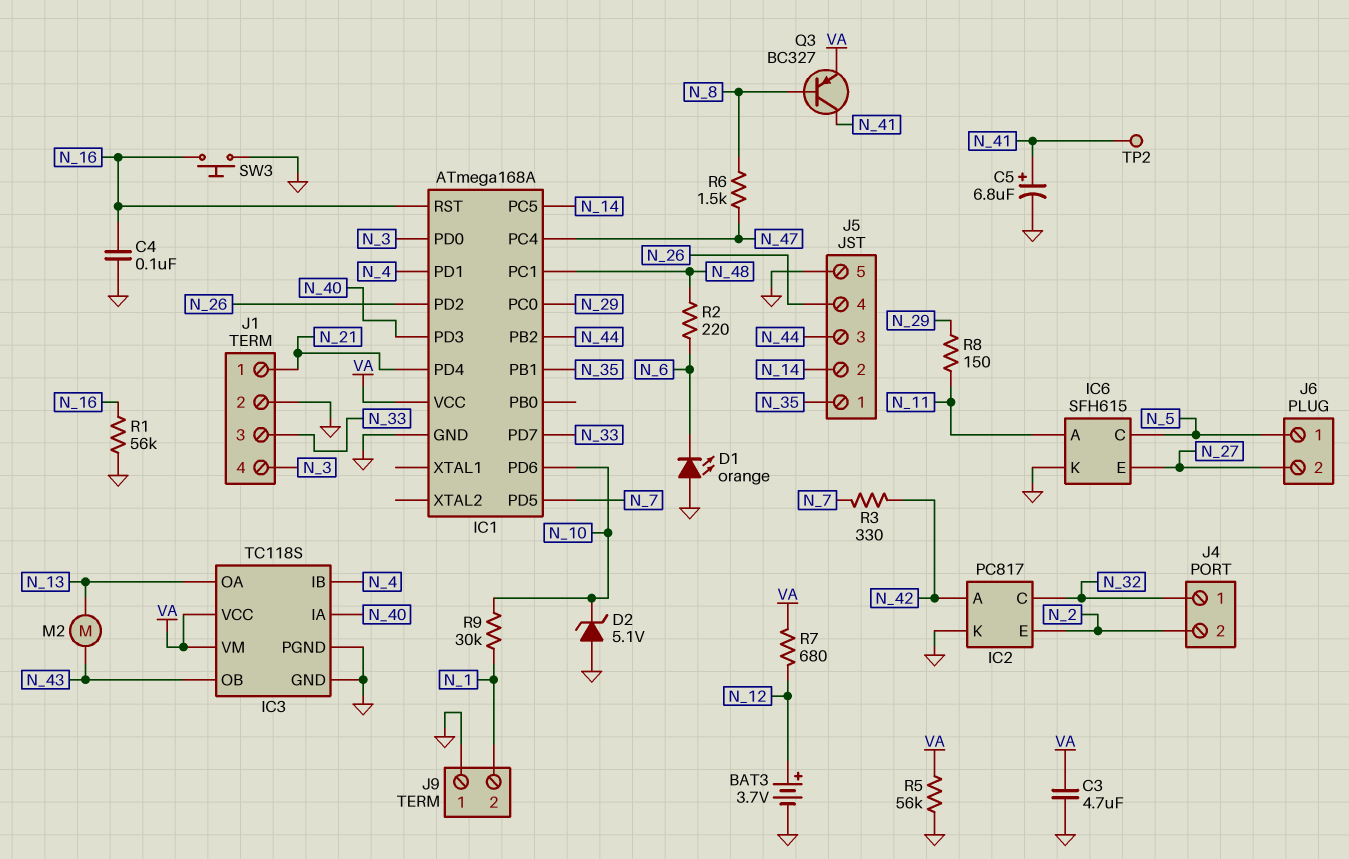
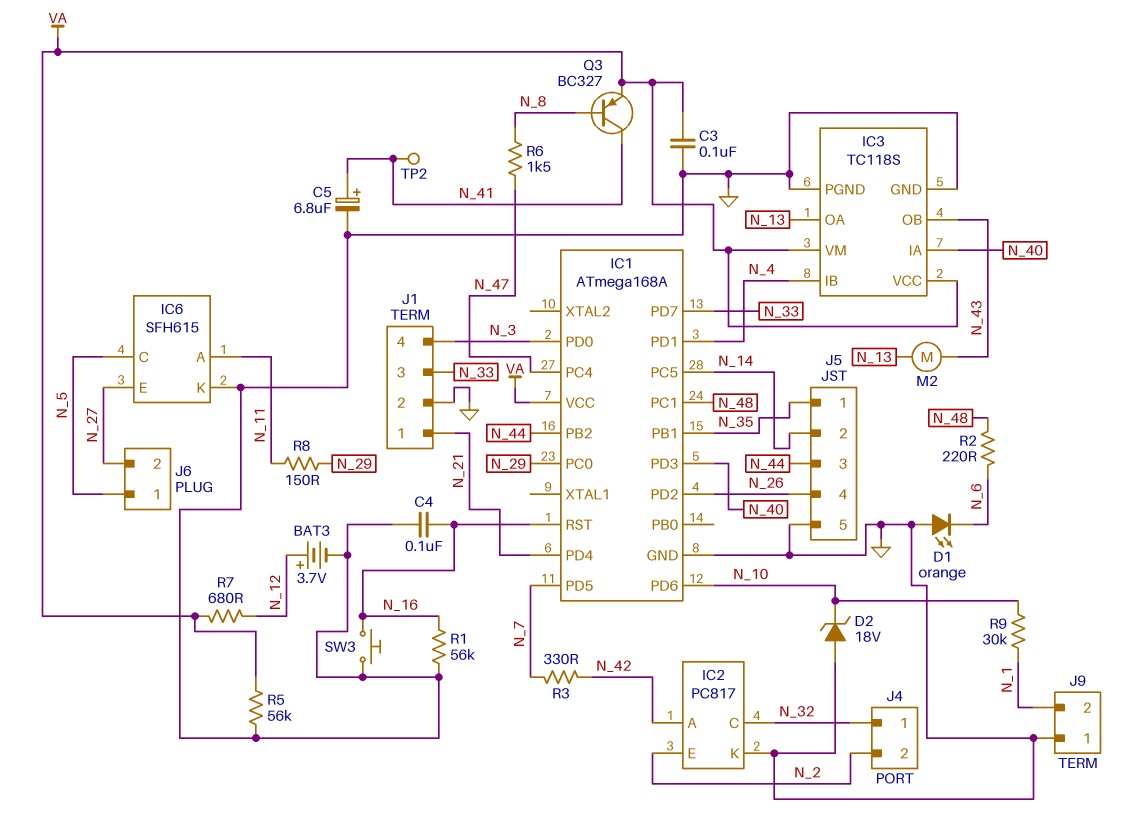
C3: 4.7uF (GND, VA) -> 100nF (GND, VA)
D2: zener 5.1V (A GND, K N_10) -> zener 18V (A GND, K N_10)

